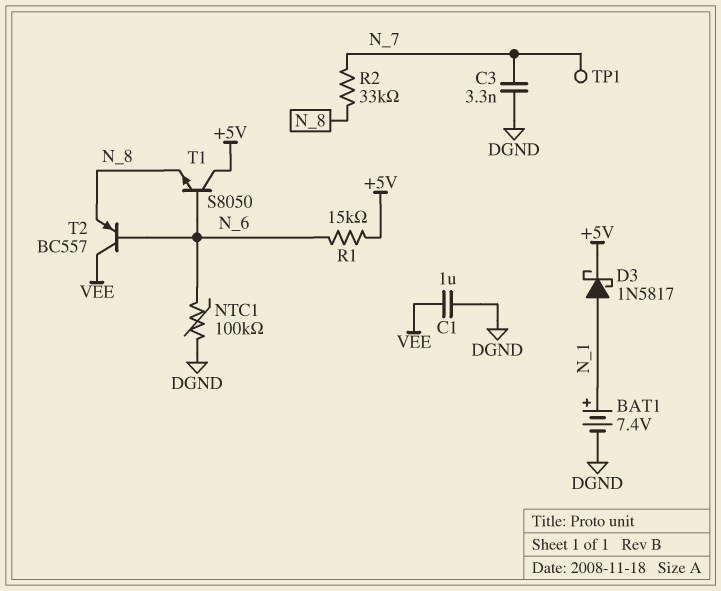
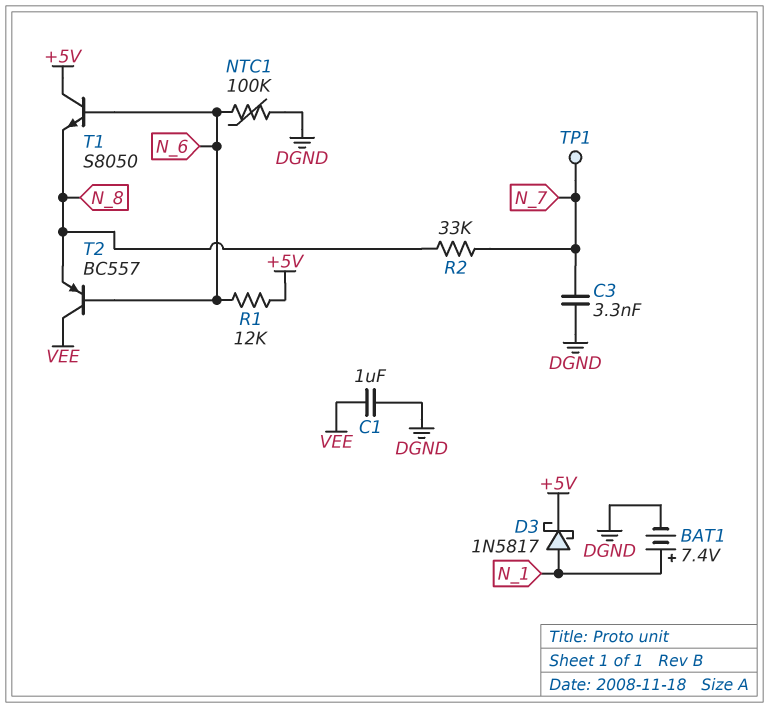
R1: 15k (+5V, N_6) -> 12k (+5V, N_6)

